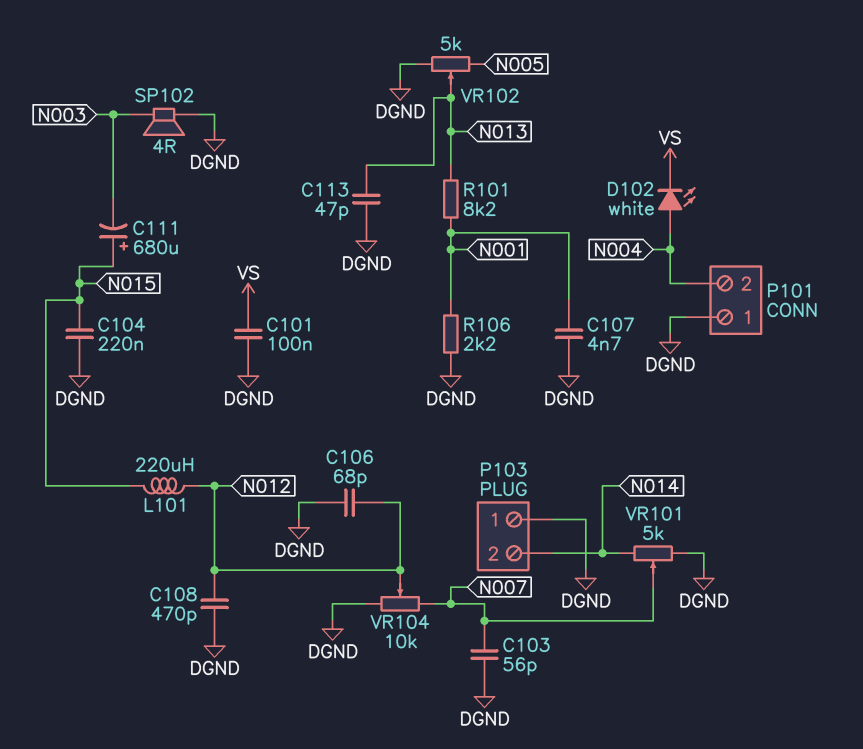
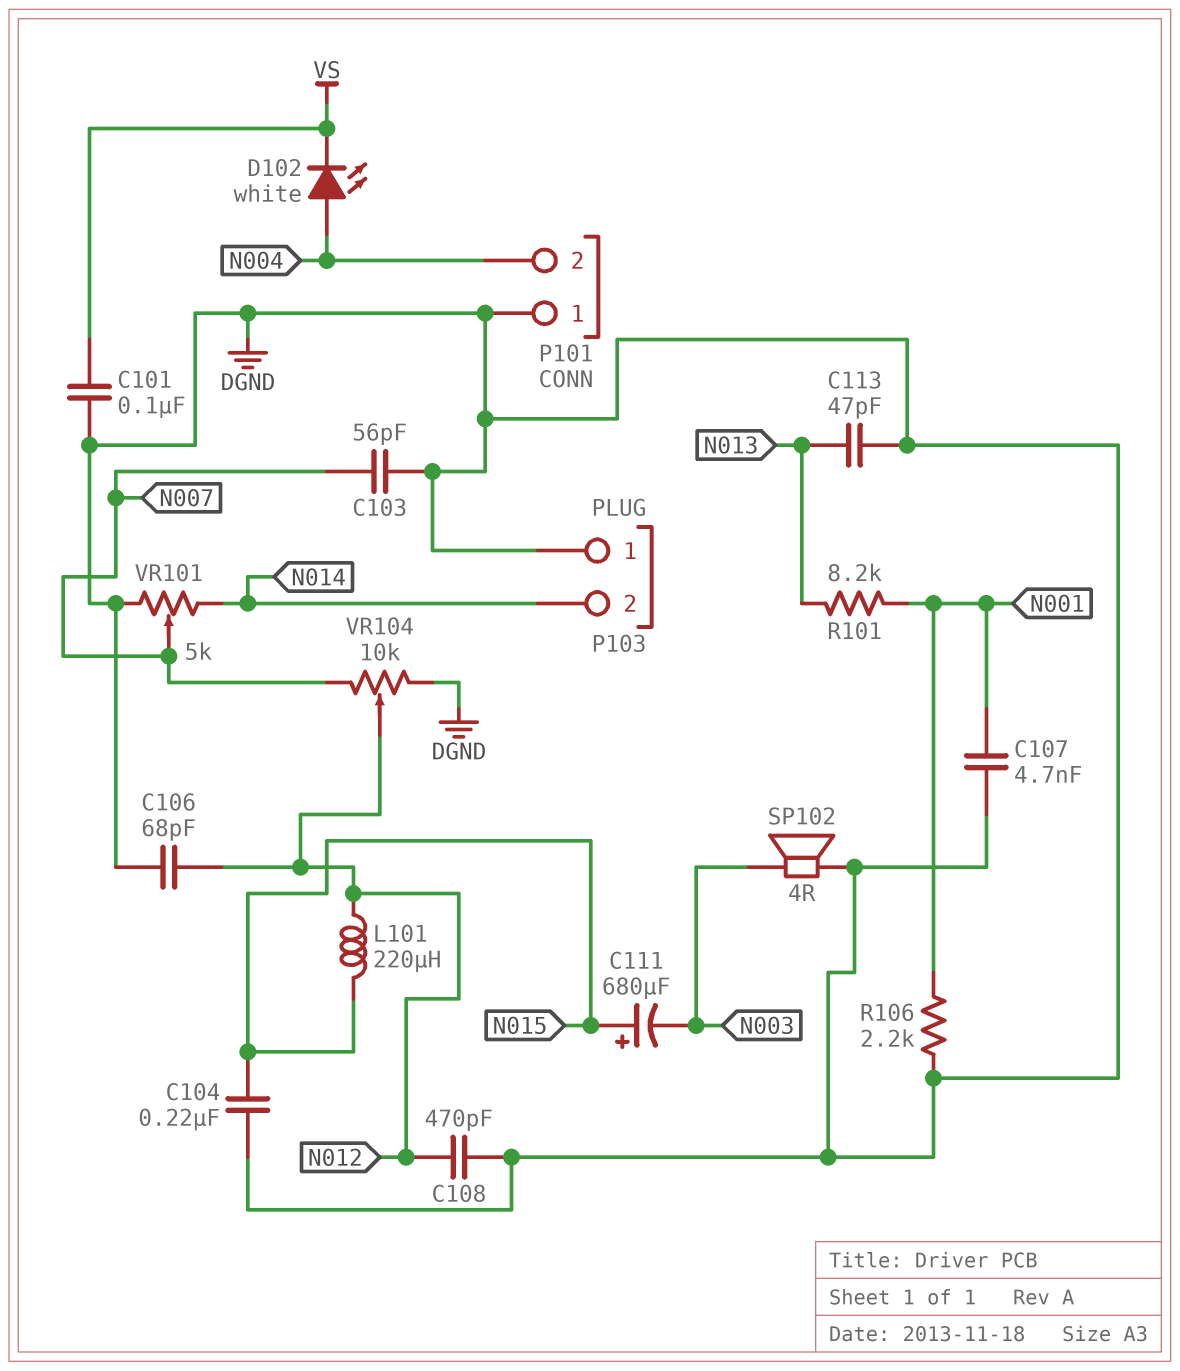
VR102: 5k (DGND, N005, wiper N013) -> none

